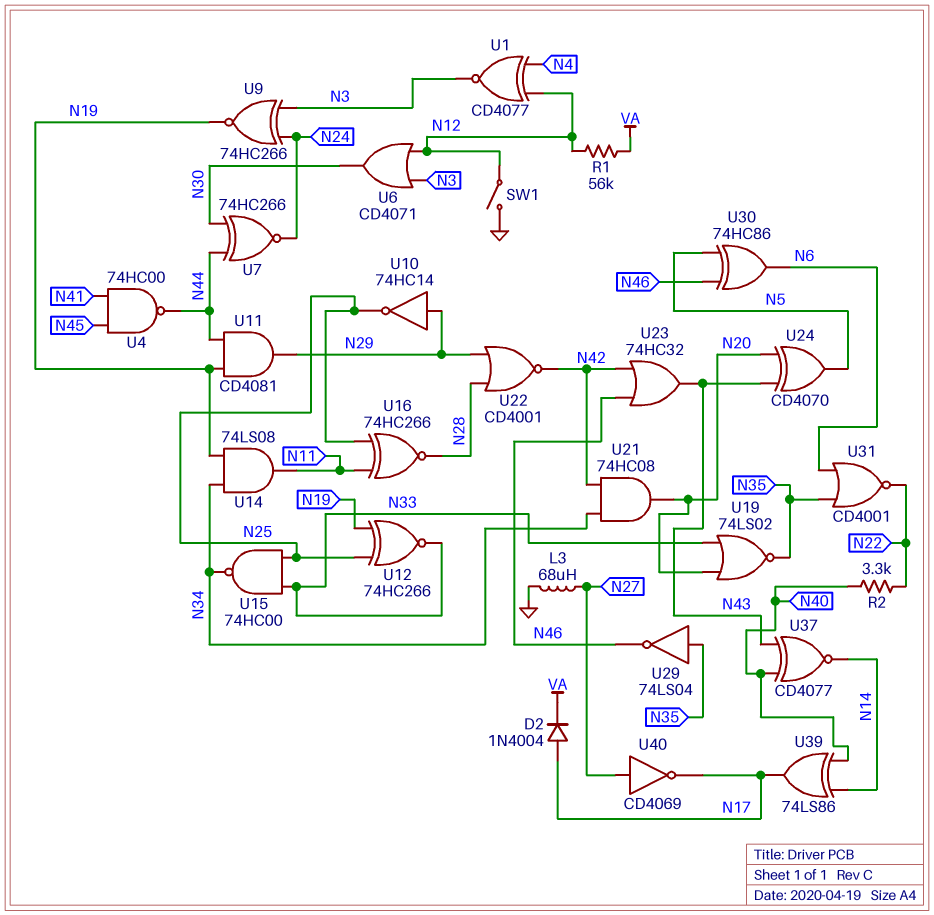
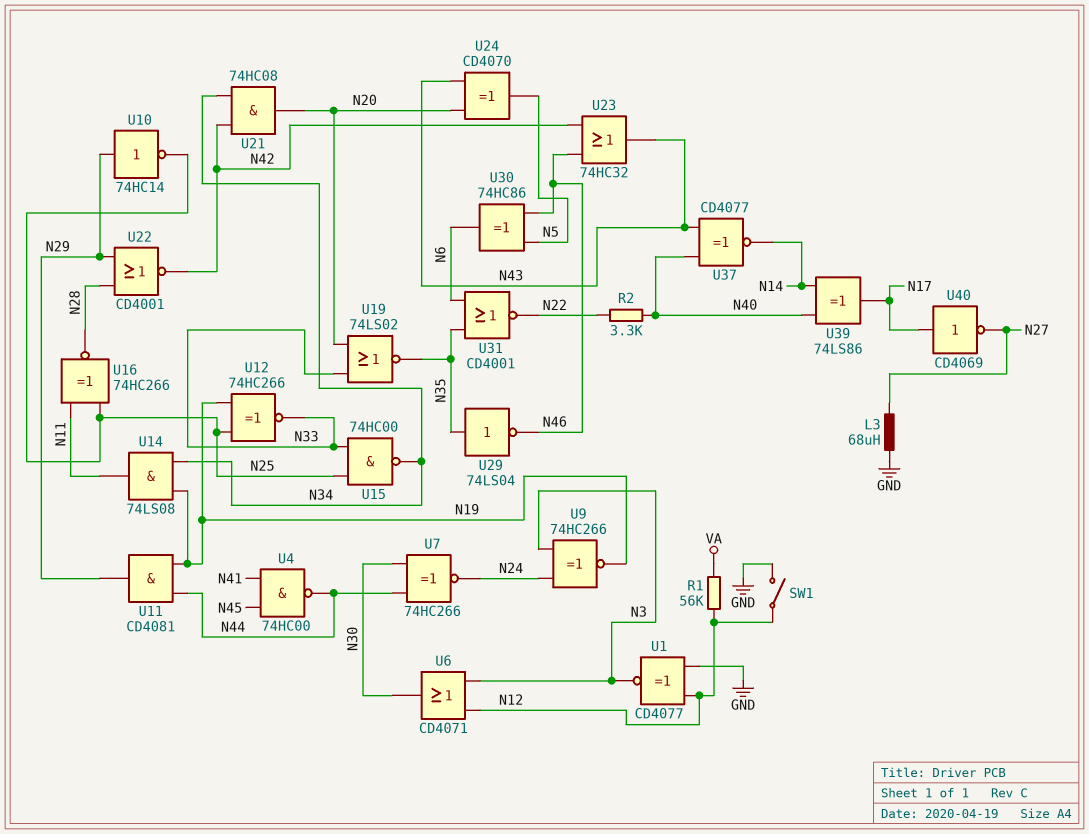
D2: diode 1N4004 (A N17, K VA) -> none
U1: XNOR CD4077 (in N4, in N12, out N3) -> XNOR CD4077 (in GND, in N12, out N3)
U40: NOT CD4069 (in N27, out N17) -> NOT CD4069 (in N17, out N27)

